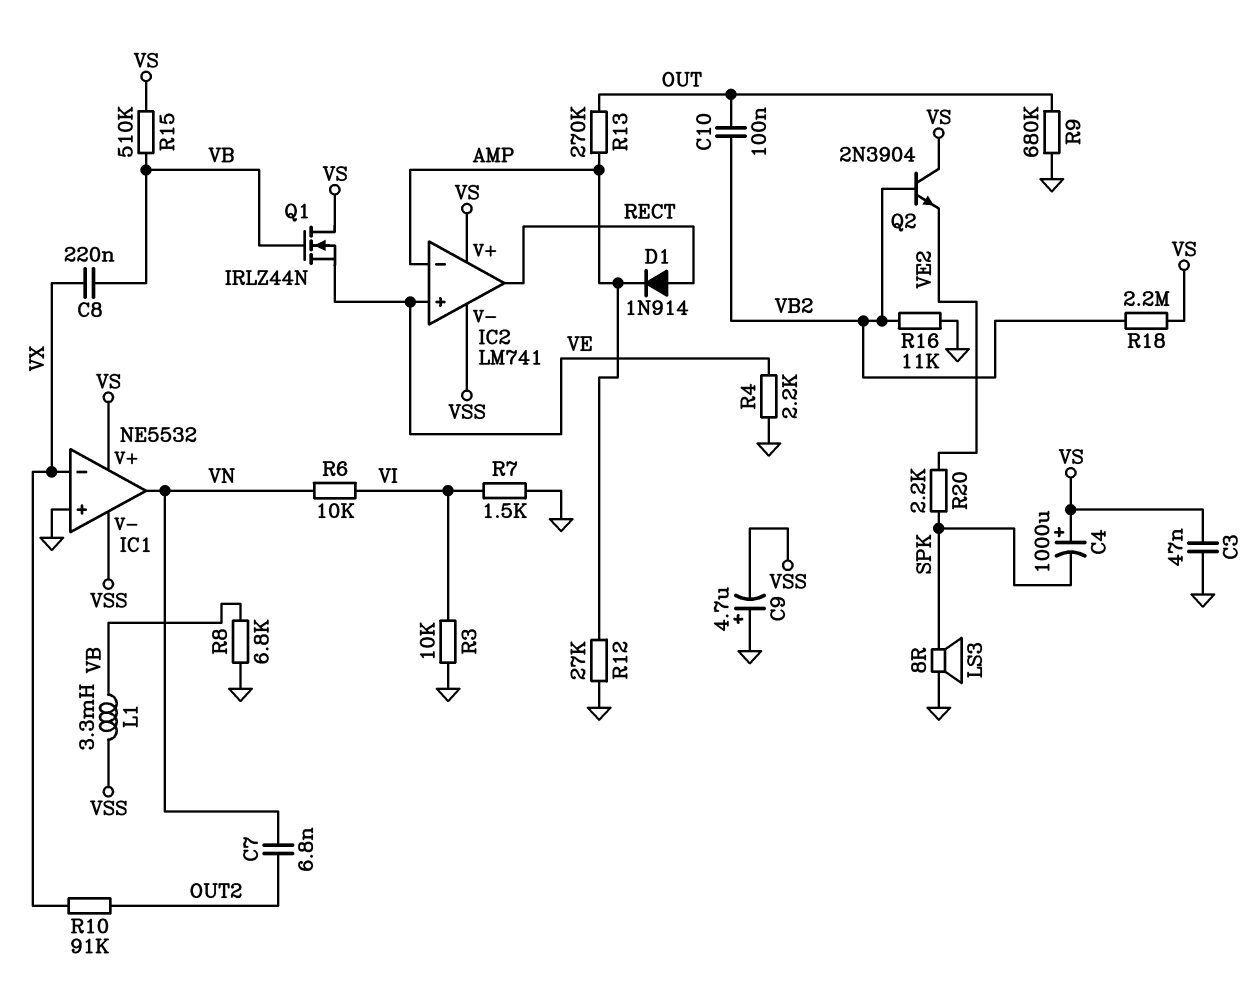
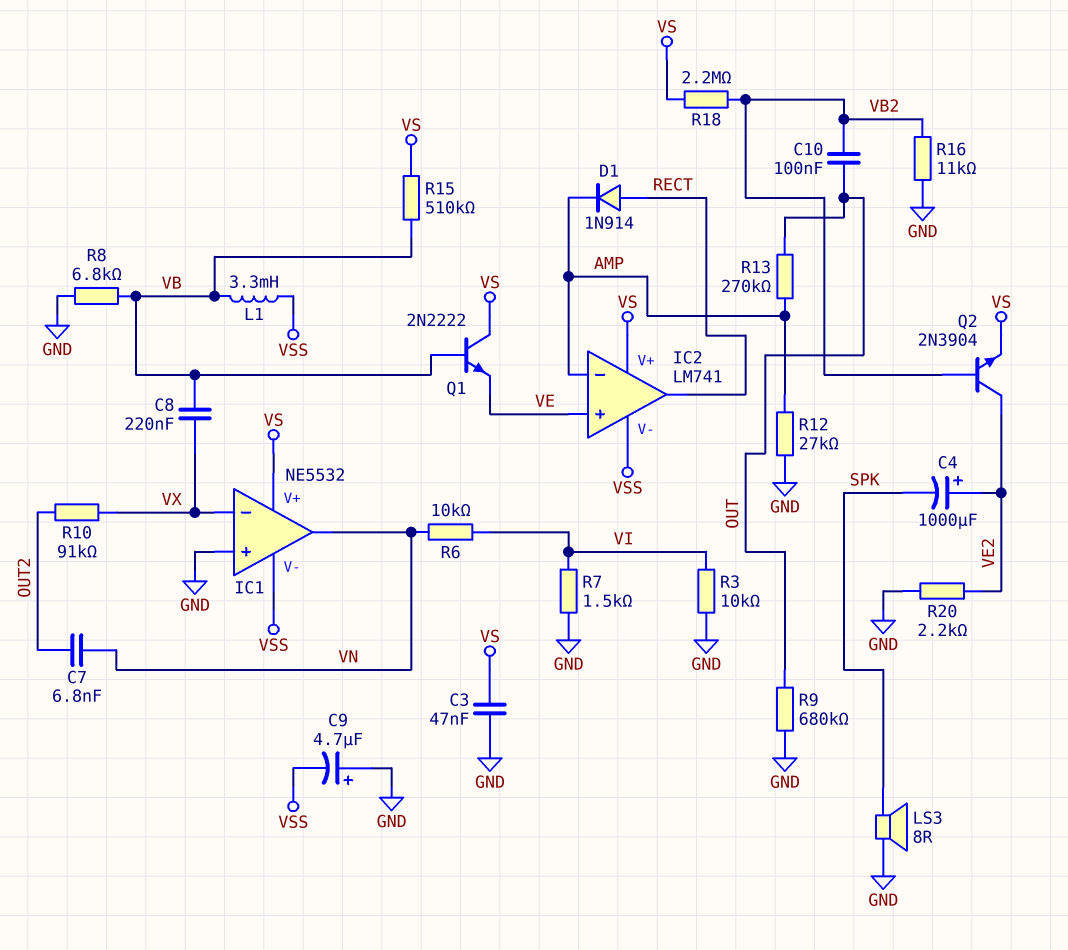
C4: 1000uF (plus VS, minus SPK) -> 1000uF (plus VE2, minus SPK)
Q1: NMOS IRLZ44N (G VB, D VS, S VE) -> NPN 2N2222 (B VB, C VS, E VE)
Q2: NPN 2N3904 (B VB2, C VS, E VE2) -> NPN 2N3904 (B VB2, C VE2, E VS)
R4: 2.2k (GND, VE) -> none
R20: 2.2k (SPK, VE2) -> 2.2k (GND, VE2)

